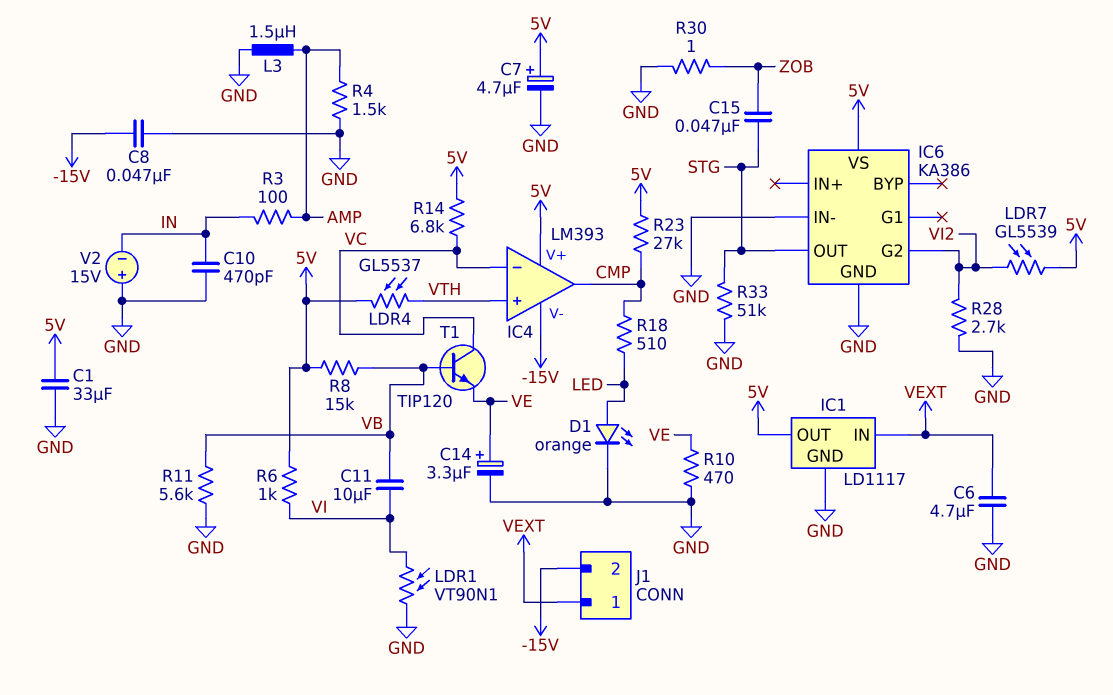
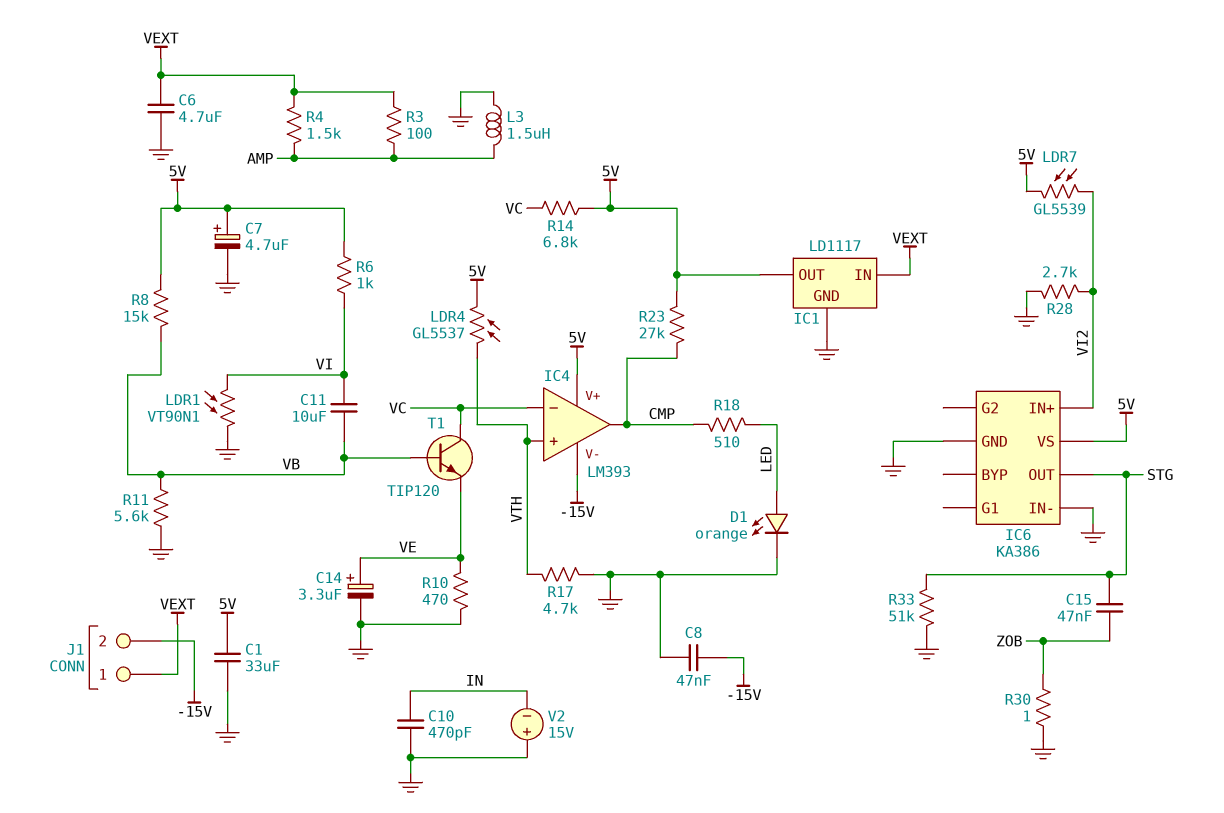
IC6 pin G2: VI2 -> none
IC6 pin IN+: none -> VI2
R3: 100 (AMP, IN) -> 100 (AMP, VEXT)
R4: 1.5k (AMP, GND) -> 1.5k (AMP, VEXT)
R17: none -> 4.7k (GND, VTH)

